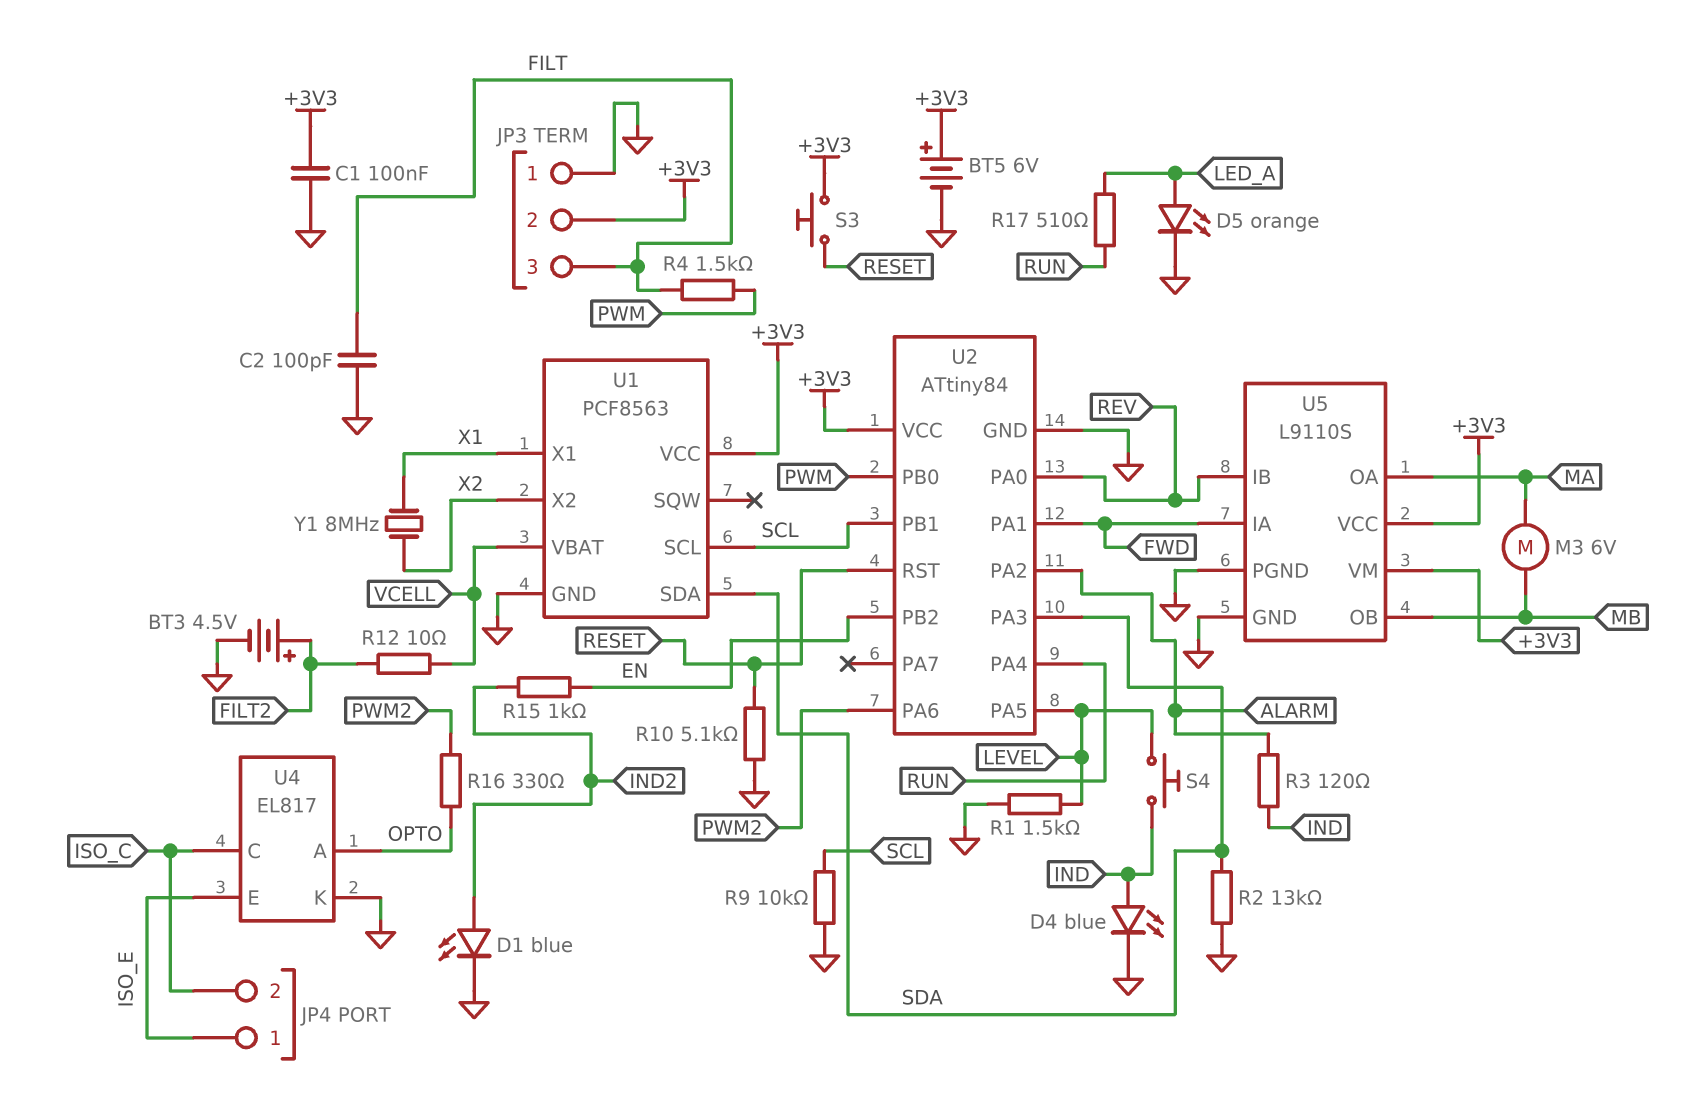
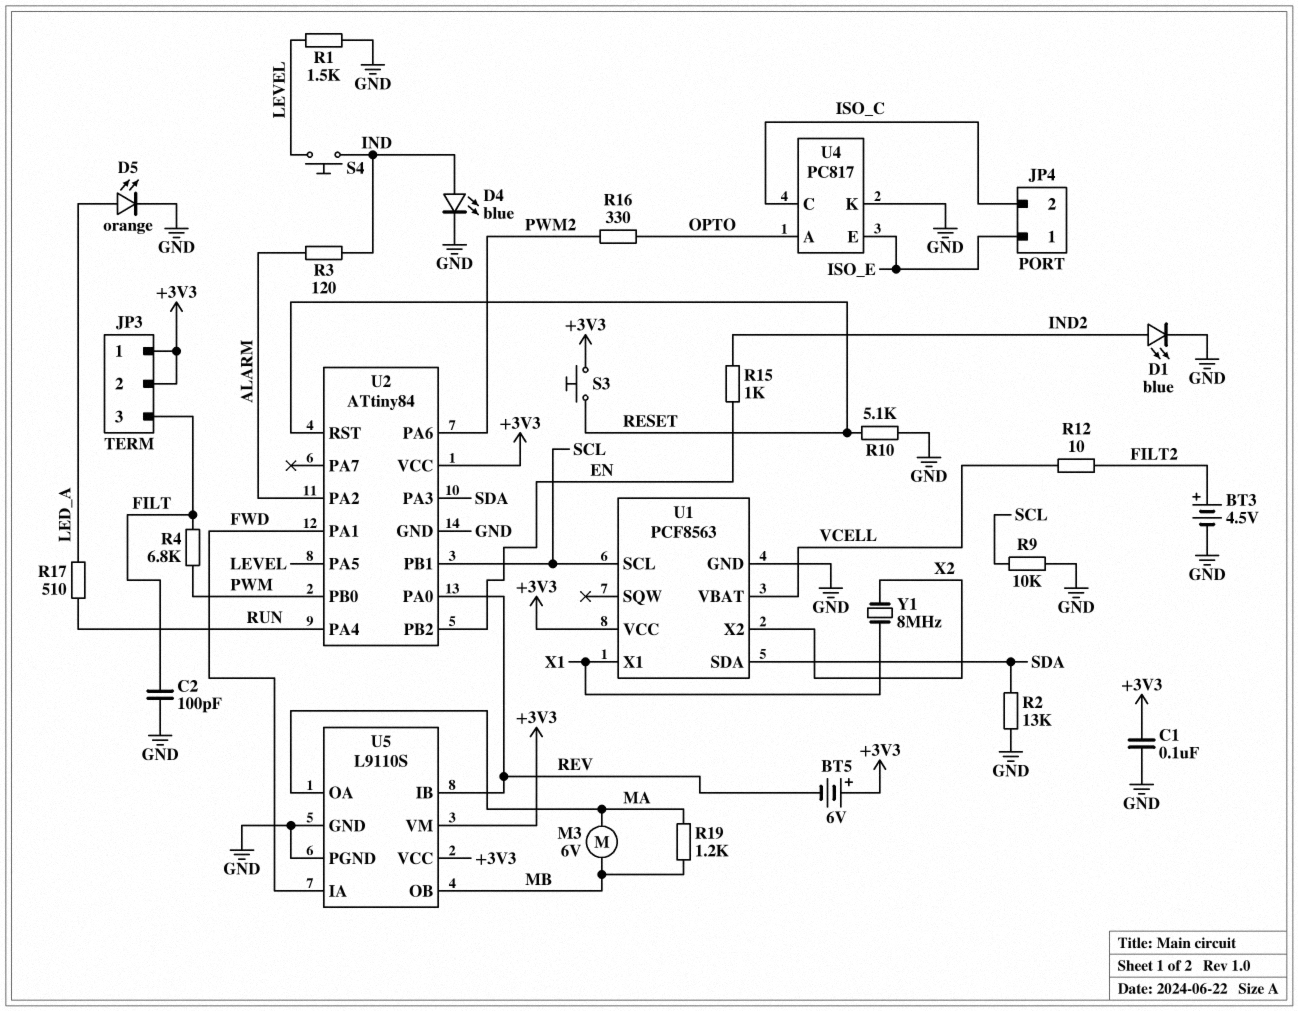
BT5: 6V (plus +3V3, minus GND) -> 6V (plus +3V3, minus REV)
JP3 pin 1: GND -> +3V3
R4: 1.5k (FILT, PWM) -> 6.8k (FILT, PWM)
R19: none -> 1.2k (MA, MB)
U4: EL817 -> PC817

